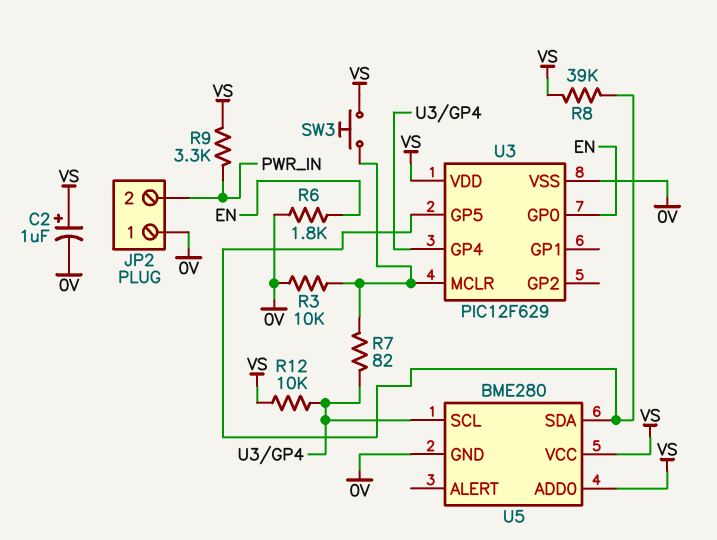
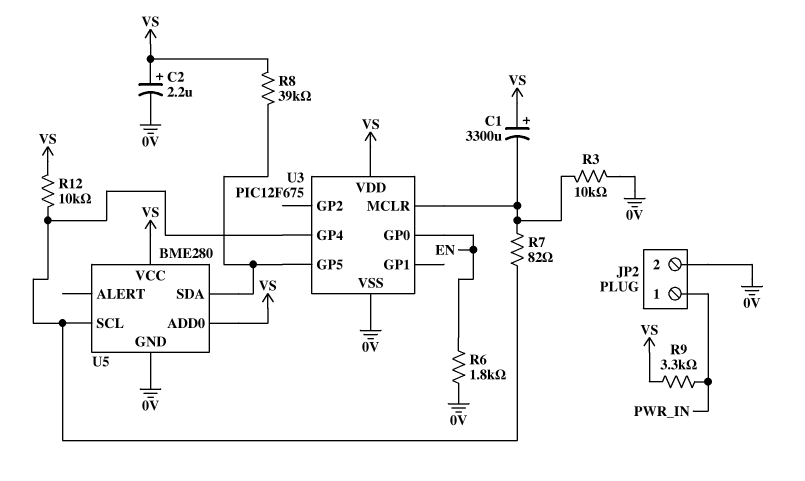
C1: none -> 3300uF (plus VS, minus U3/MCLR)
C2: 1uF (plus VS, minus 0V) -> 2.2uF (plus VS, minus 0V)
JP2 pin 1: 0V -> PWR_IN
JP2 pin 2: PWR_IN -> 0V
SW3: button (U3/MCLR, VS) -> none
U3: PIC12F629 -> PIC12F675

